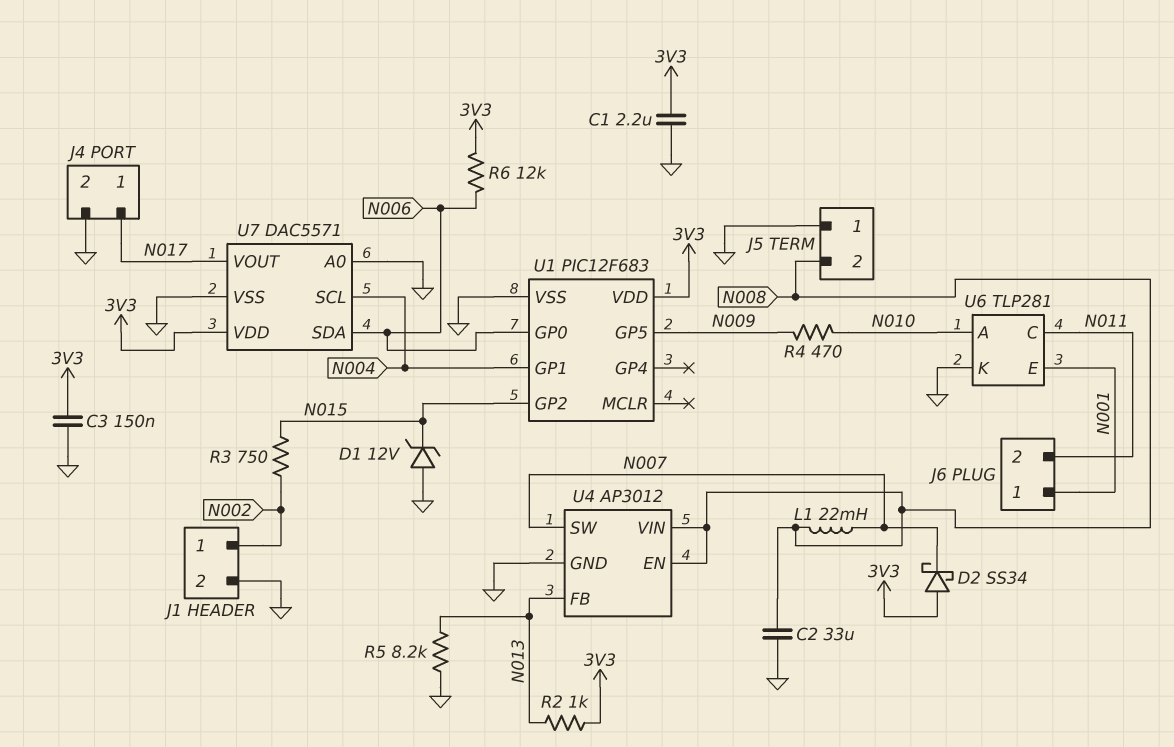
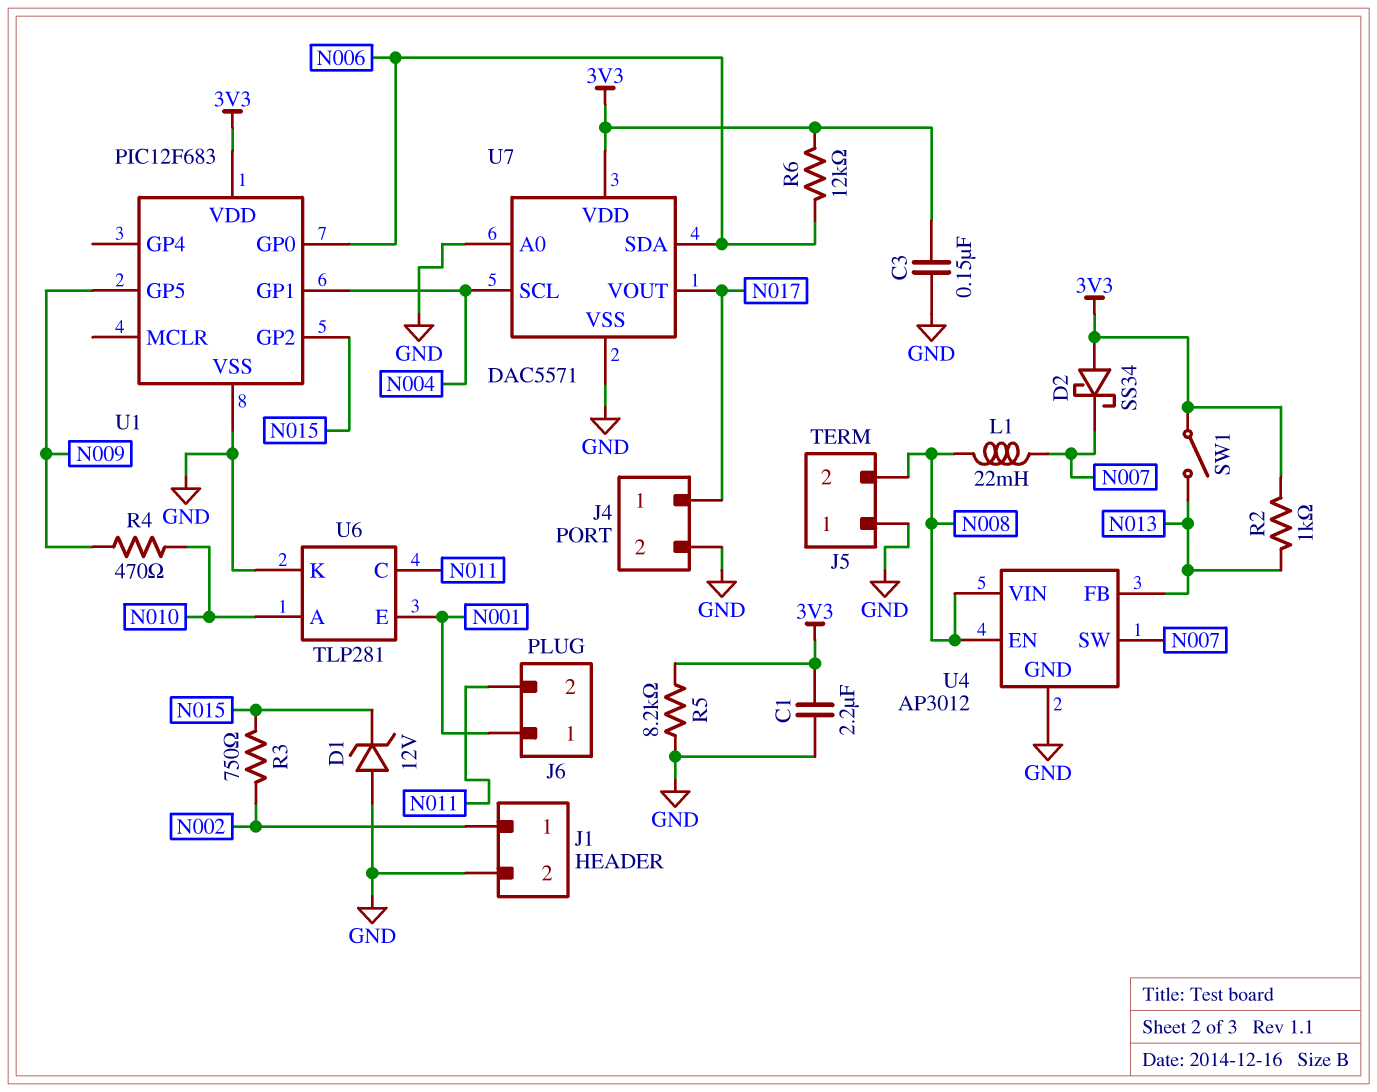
C2: 33uF (GND, N008) -> none
R5: 8.2k (GND, N013) -> 8.2k (3V3, GND)
SW1: none -> switch (3V3, N013)

